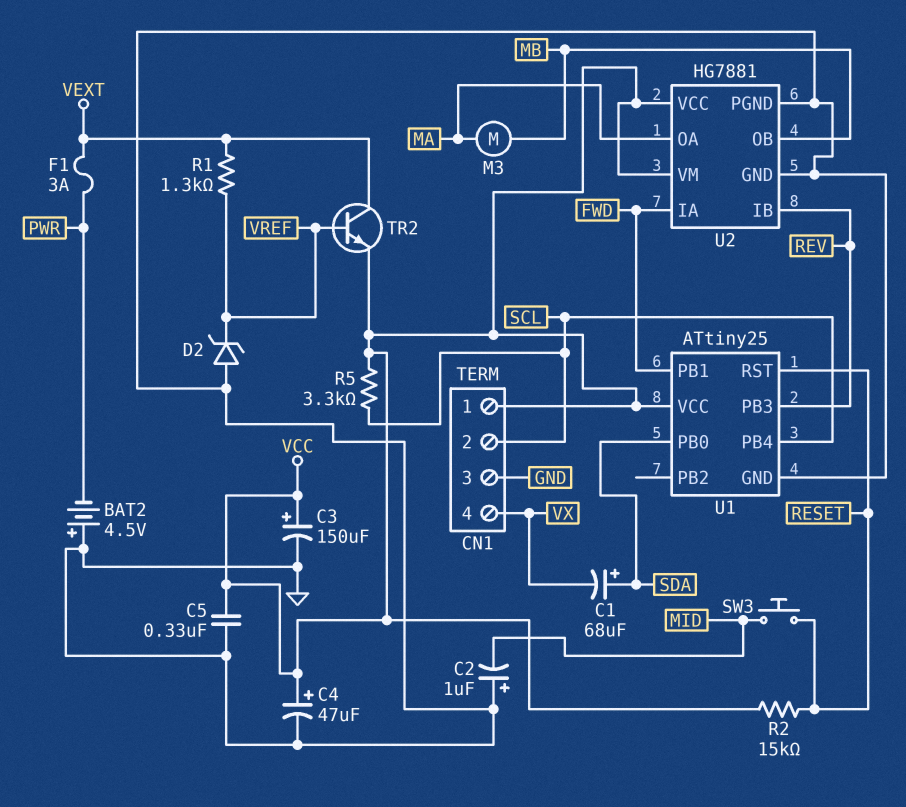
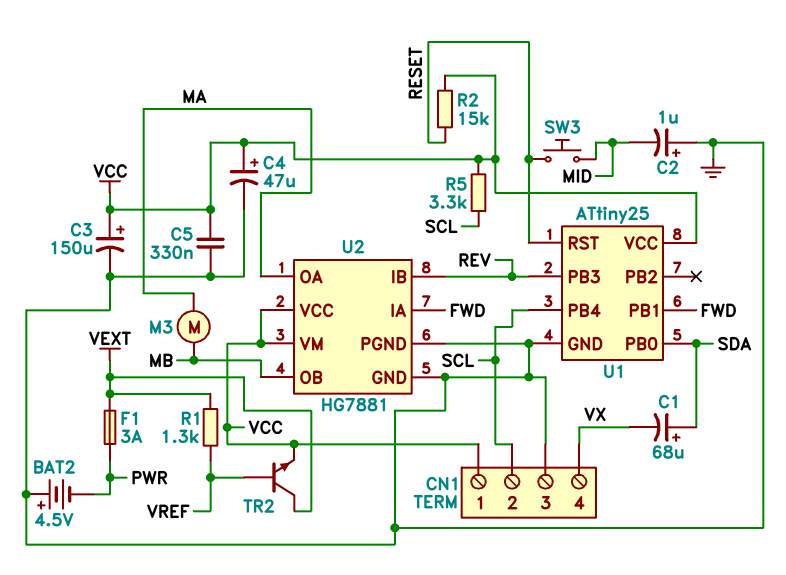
D2: zener (A GND, K VREF) -> none

